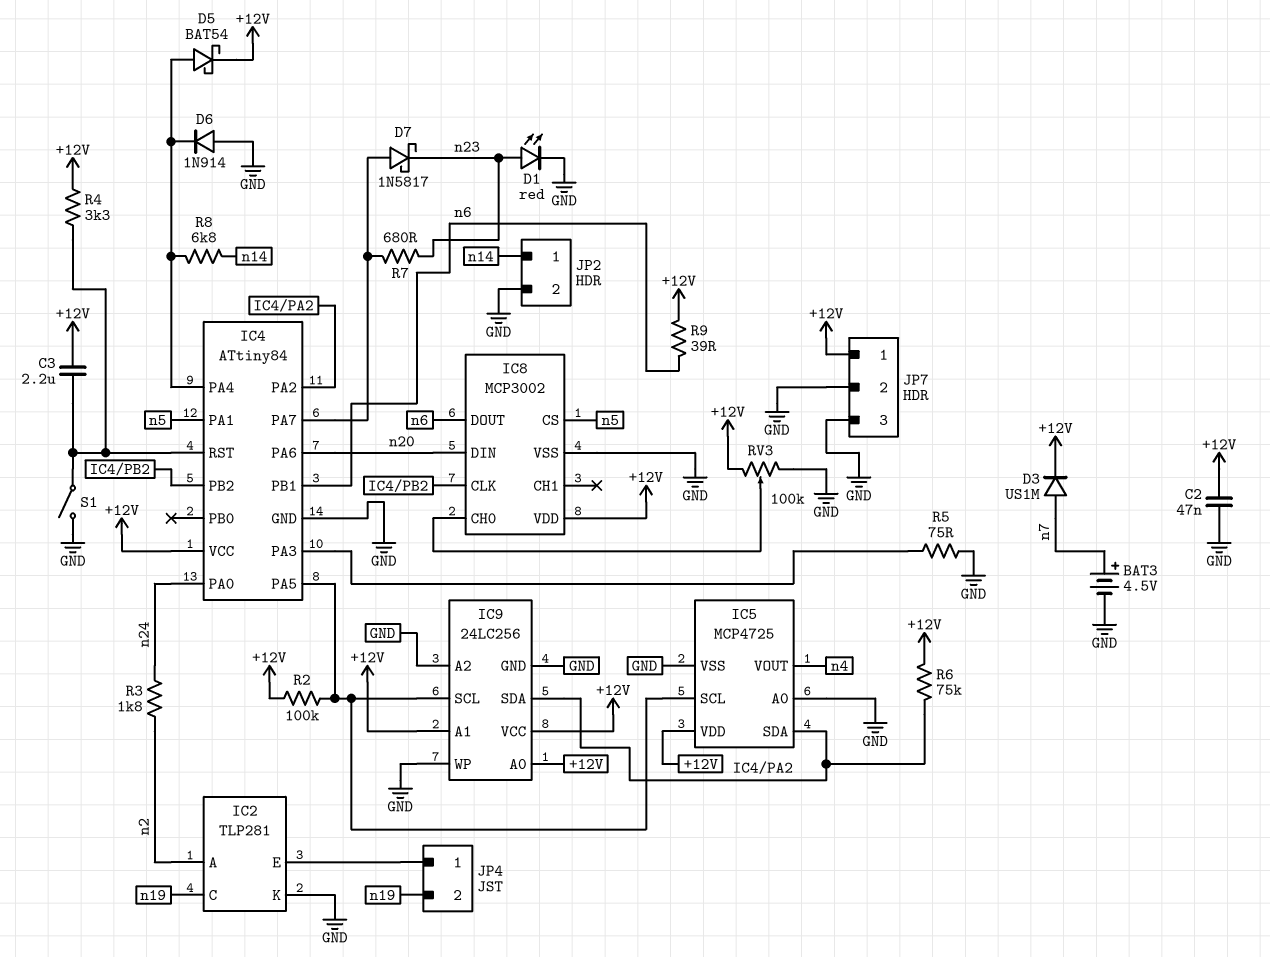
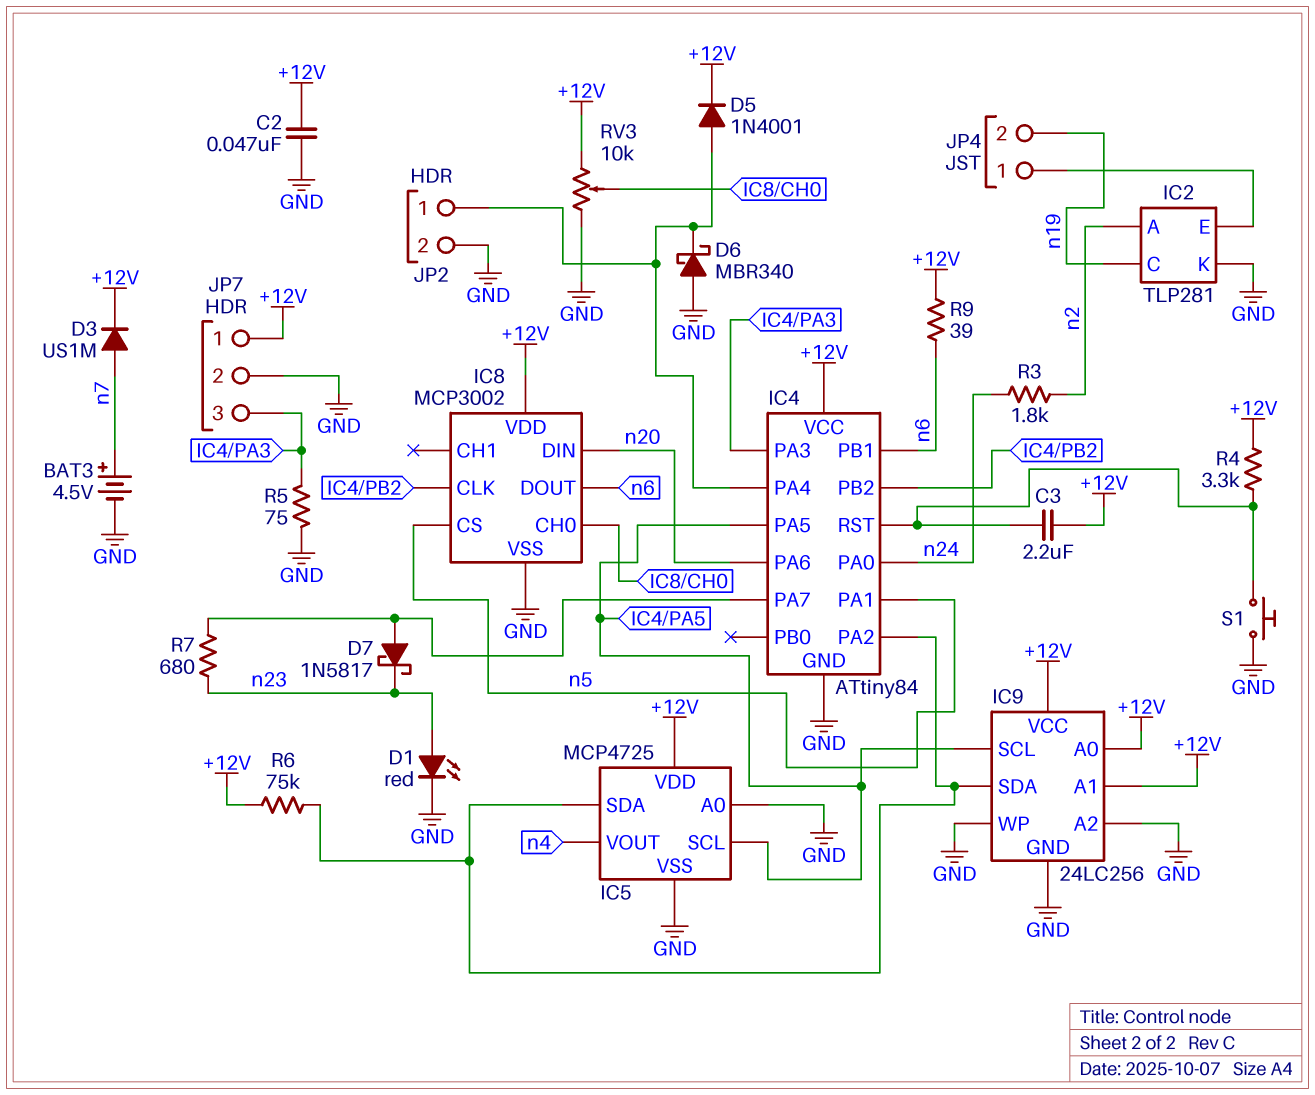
D5: schottky BAT54 (A IC4/PA4, K +12V) -> diode 1N4001 (A IC4/PA4, K +12V)
D6: diode 1N914 (A GND, K IC4/PA4) -> schottky MBR340 (A GND, K IC4/PA4)
JP2 pin 1: n14 -> IC4/PA4
JP7 pin 3: GND -> IC4/PA3
R2: 100k (+12V, IC4/PA5) -> none
R8: 6.8k (IC4/PA4, n14) -> none
RV3: 100k (+12V, GND, wiper IC8/CH0) -> 10k (+12V, GND, wiper IC8/CH0)
S1: switch (GND, IC4/RST) -> button (GND, IC4/RST)

